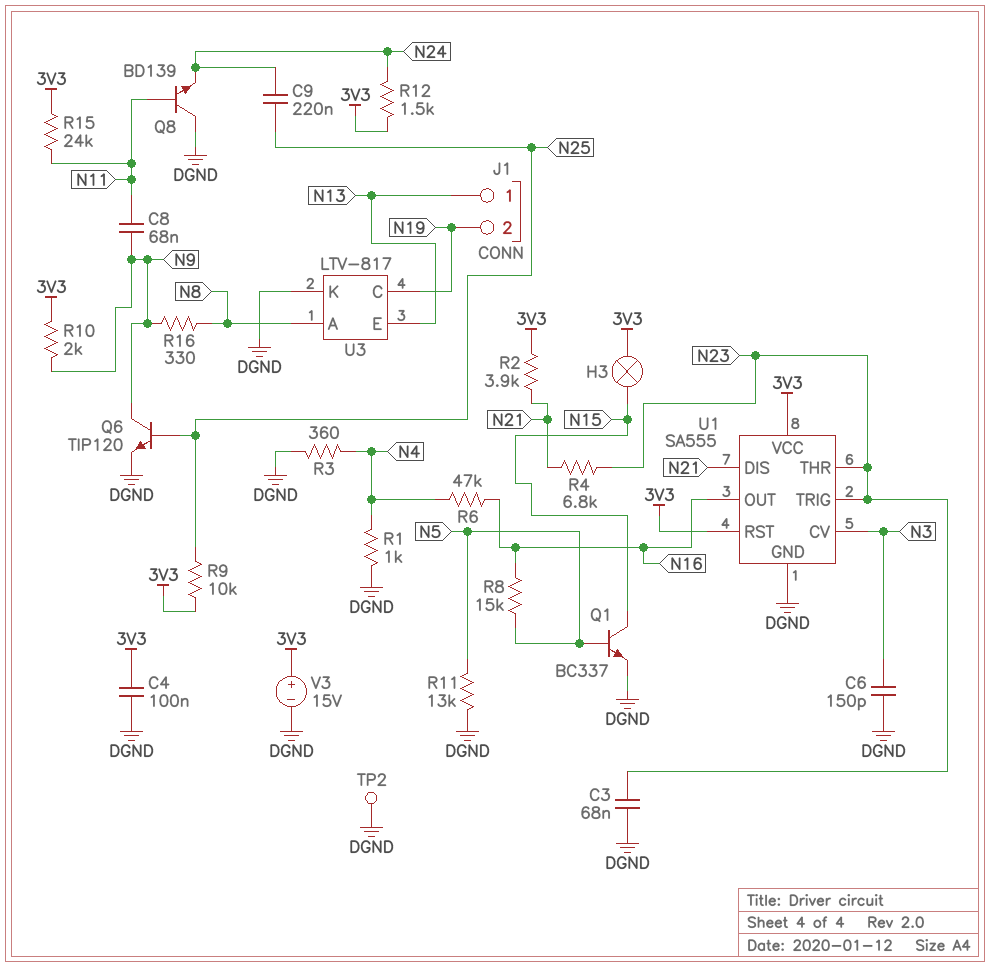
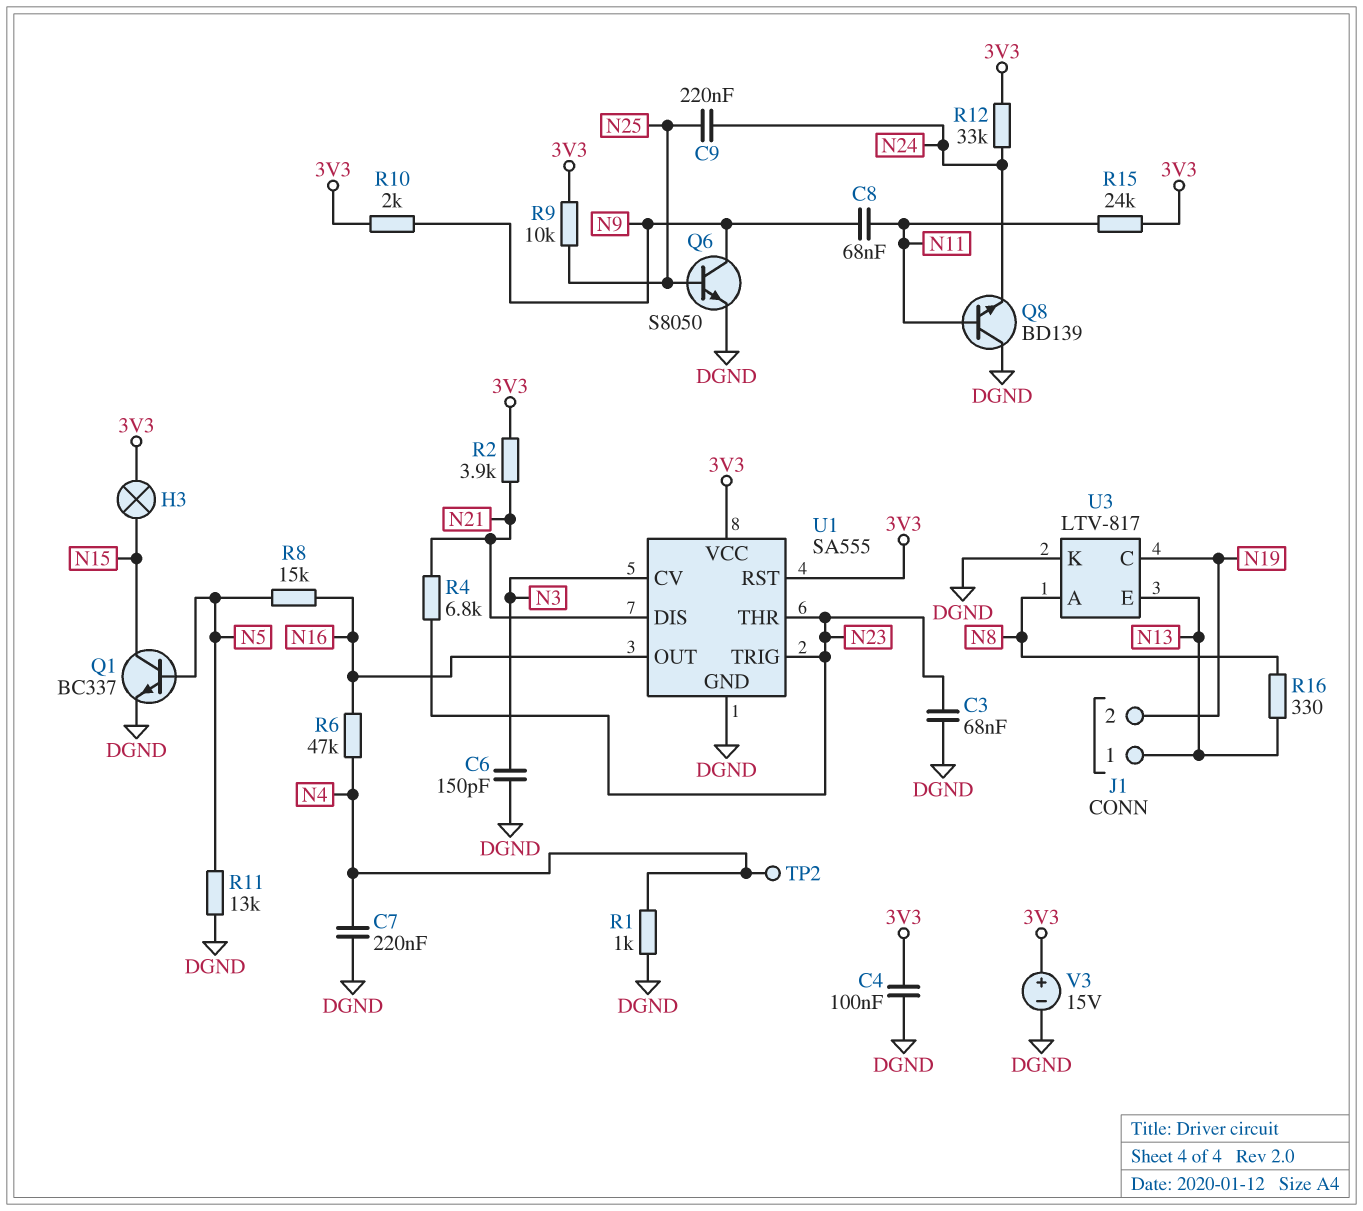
C7: none -> 220nF (DGND, N4)
Q6: NPN TIP120 (B N25, C N9, E DGND) -> NPN S8050 (B N25, C N9, E DGND)
R3: 360 (DGND, N4) -> none
R12: 1.5k (3V3, N24) -> 33k (3V3, N24)
R16: 330 (N8, N9) -> 330 (N8, N13)
TP2: test point (DGND) -> test point (N4)

